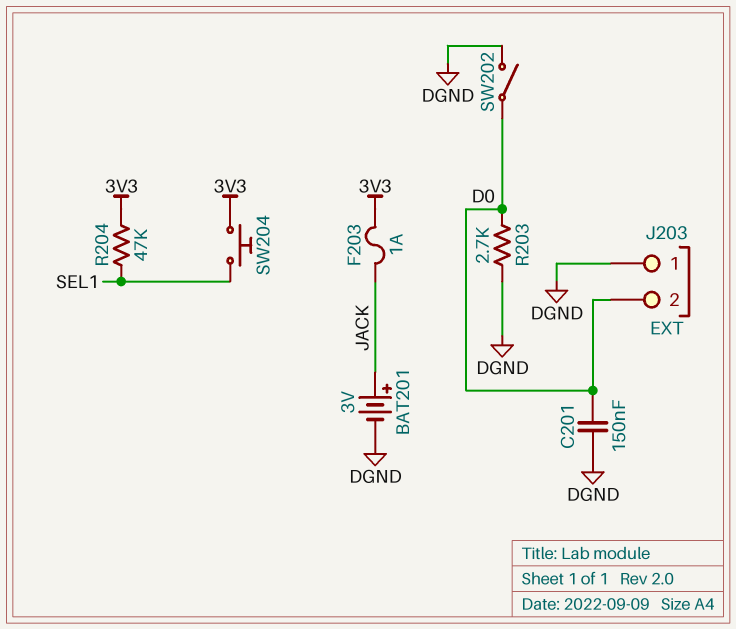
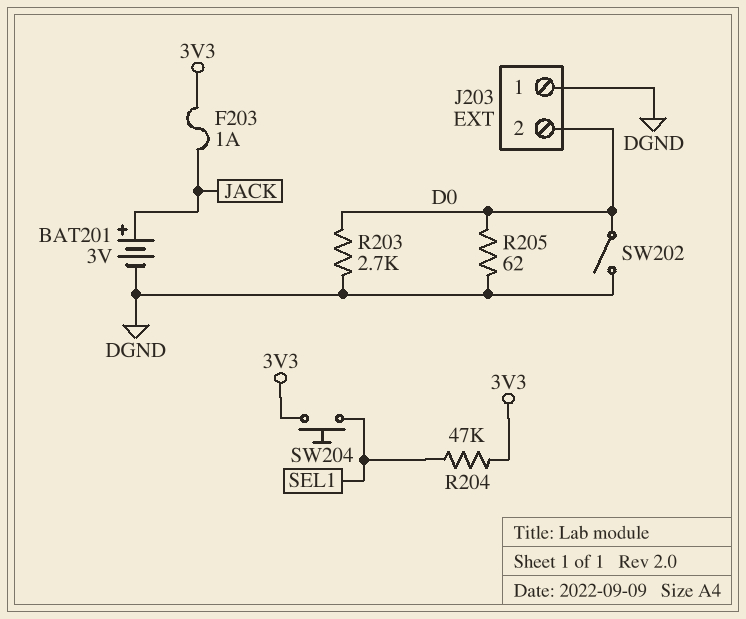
C201: 150nF (D0, DGND) -> none
R205: none -> 62 (D0, DGND)

